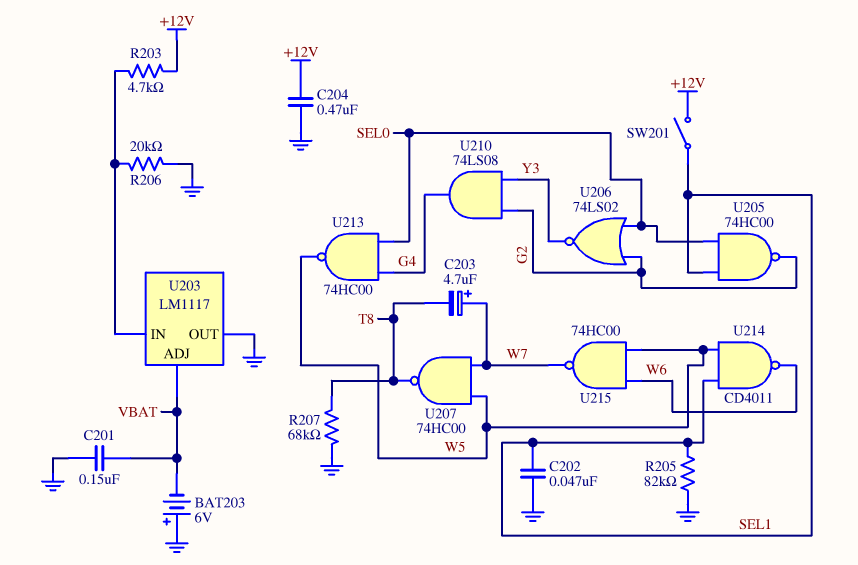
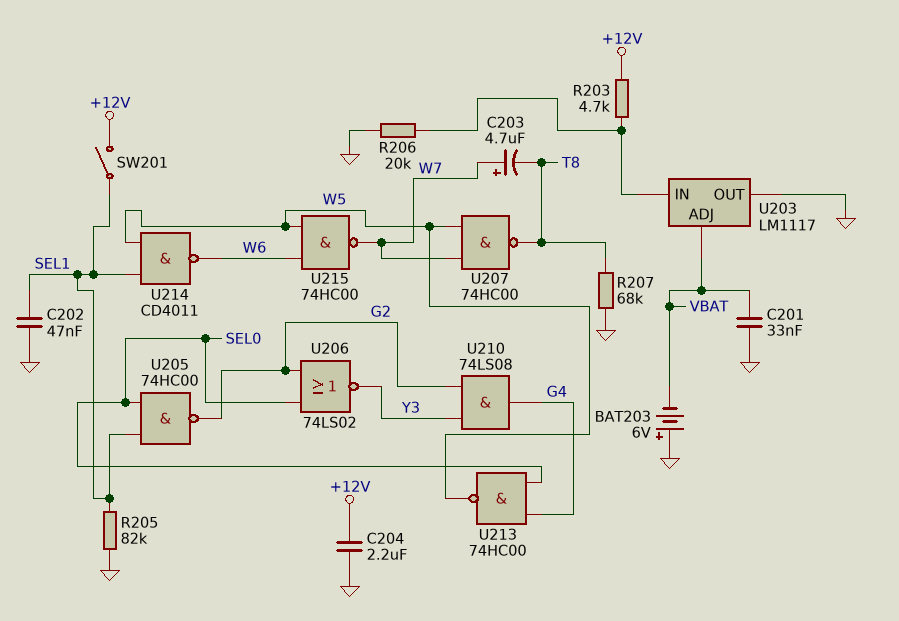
C201: 150nF (GND, VBAT) -> 33nF (GND, VBAT)
C204: 470nF (+12V, GND) -> 2.2uF (+12V, GND)

